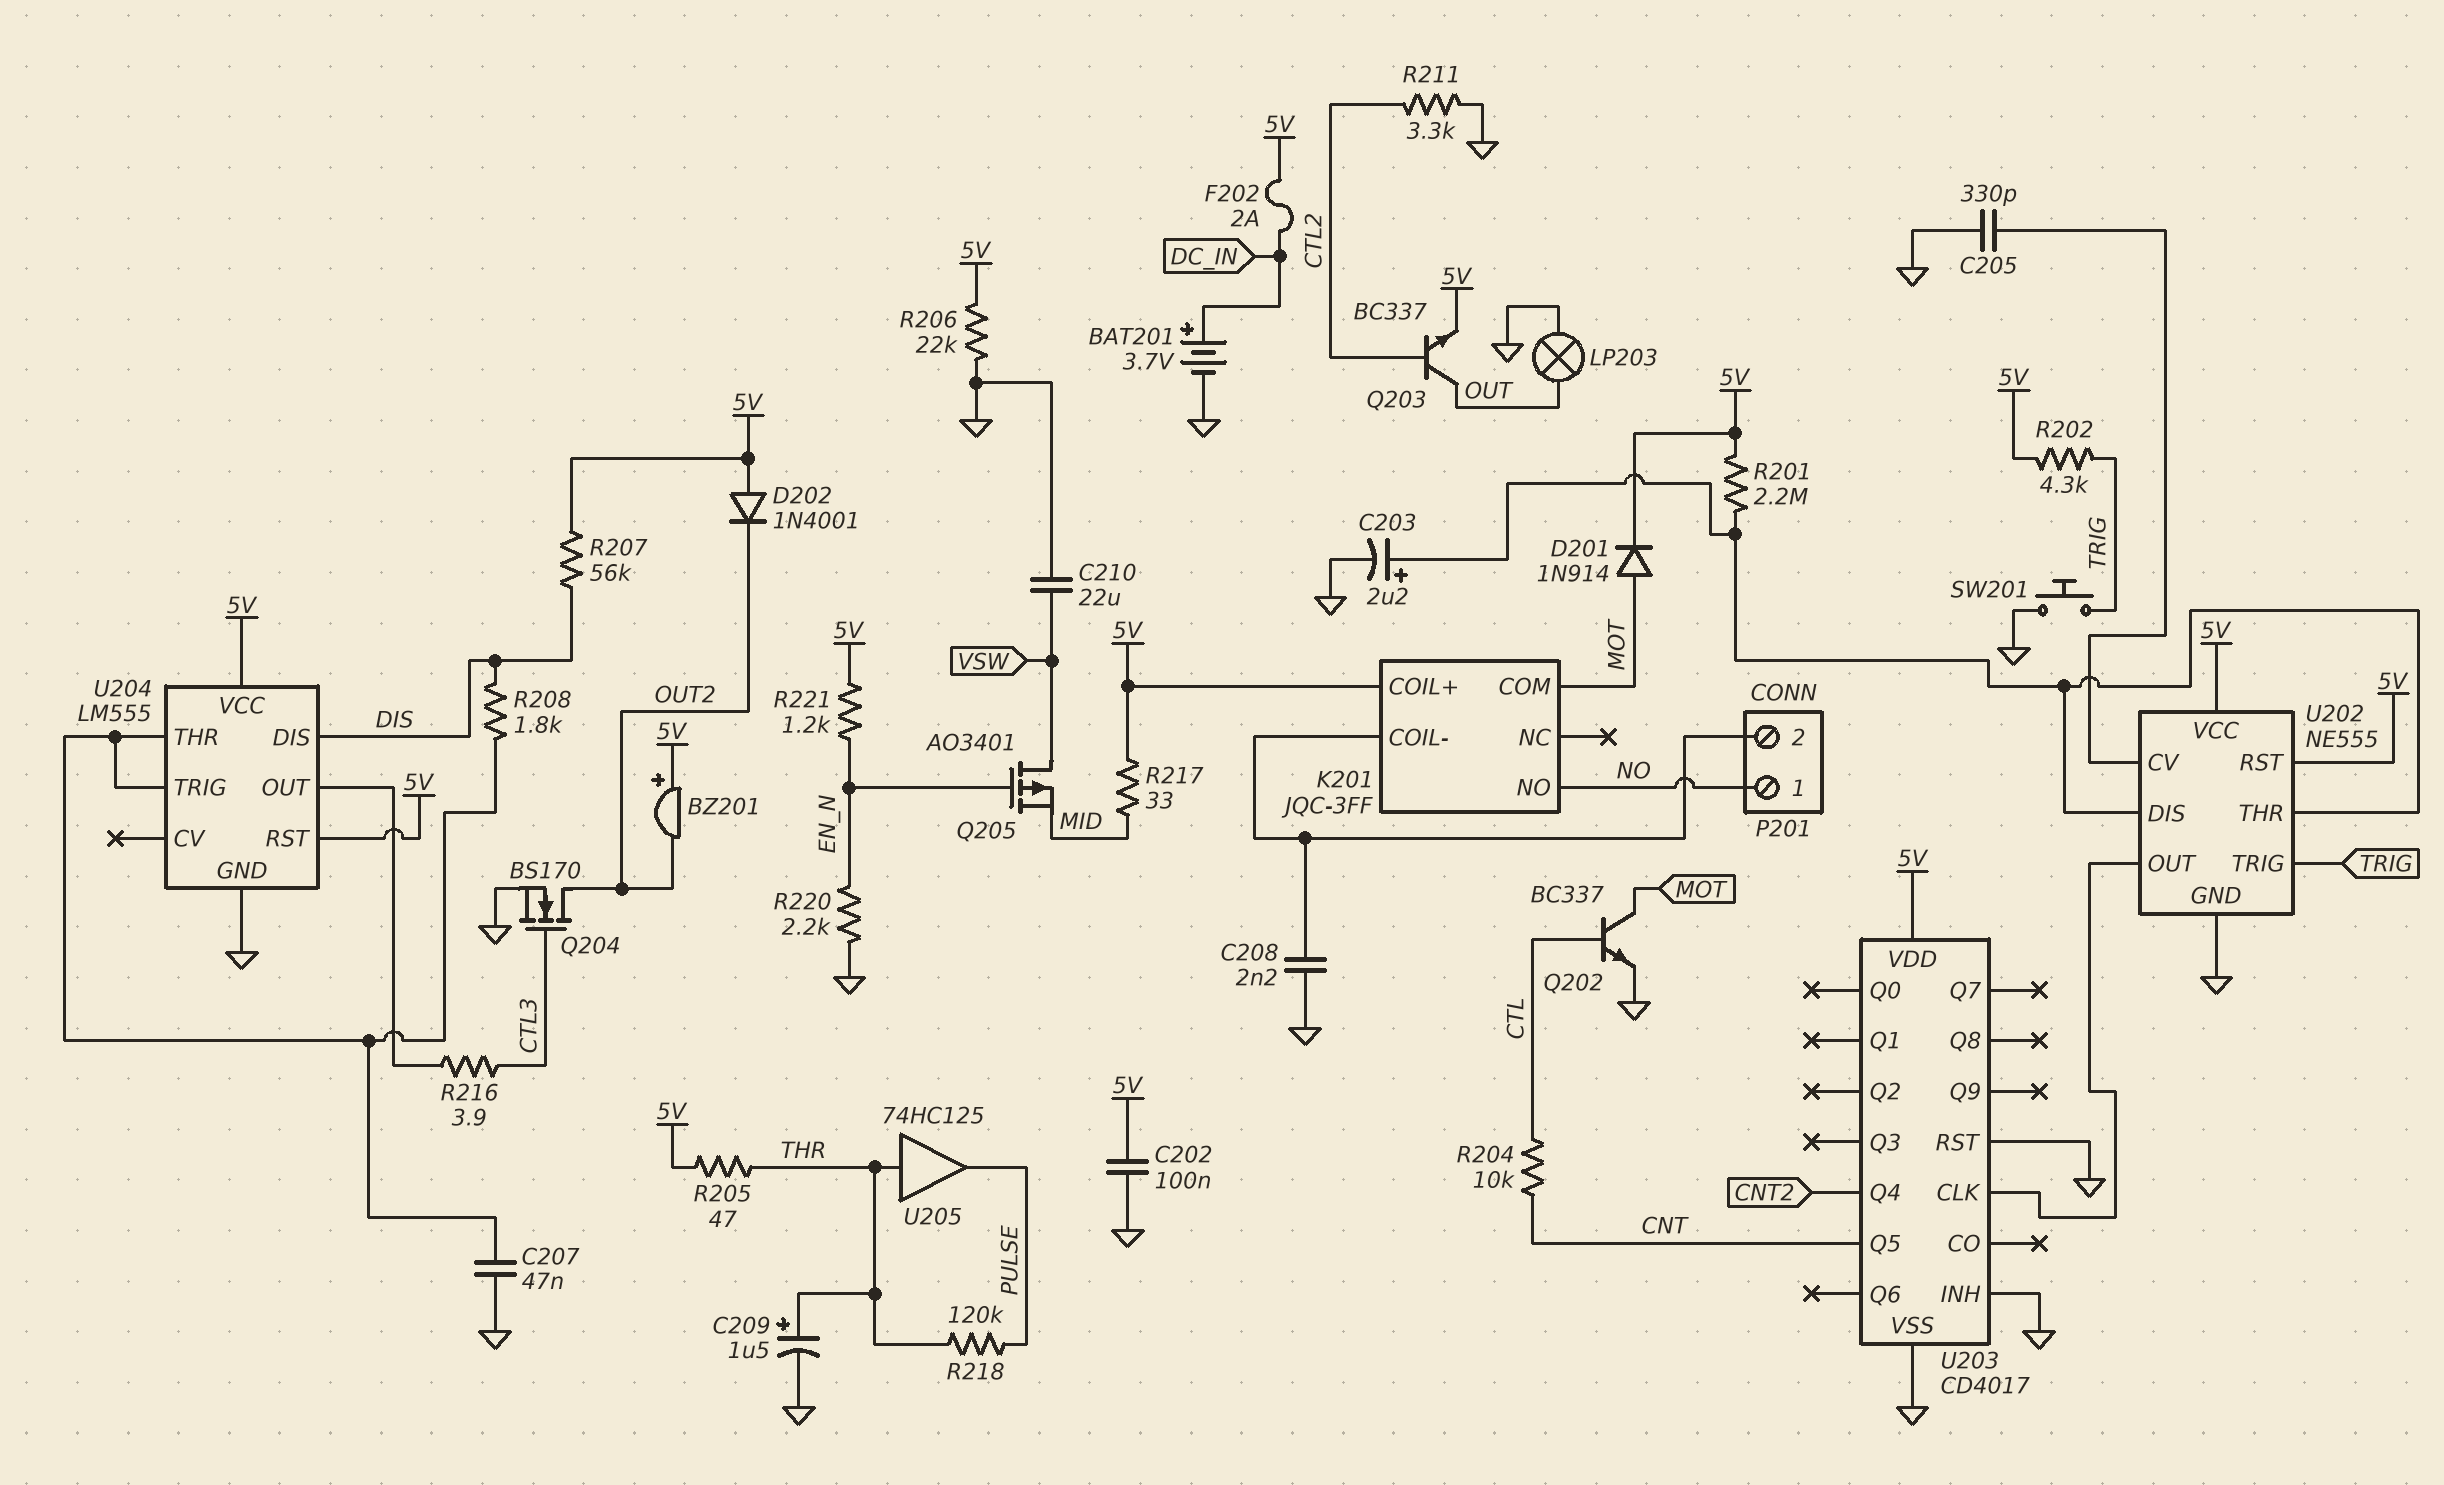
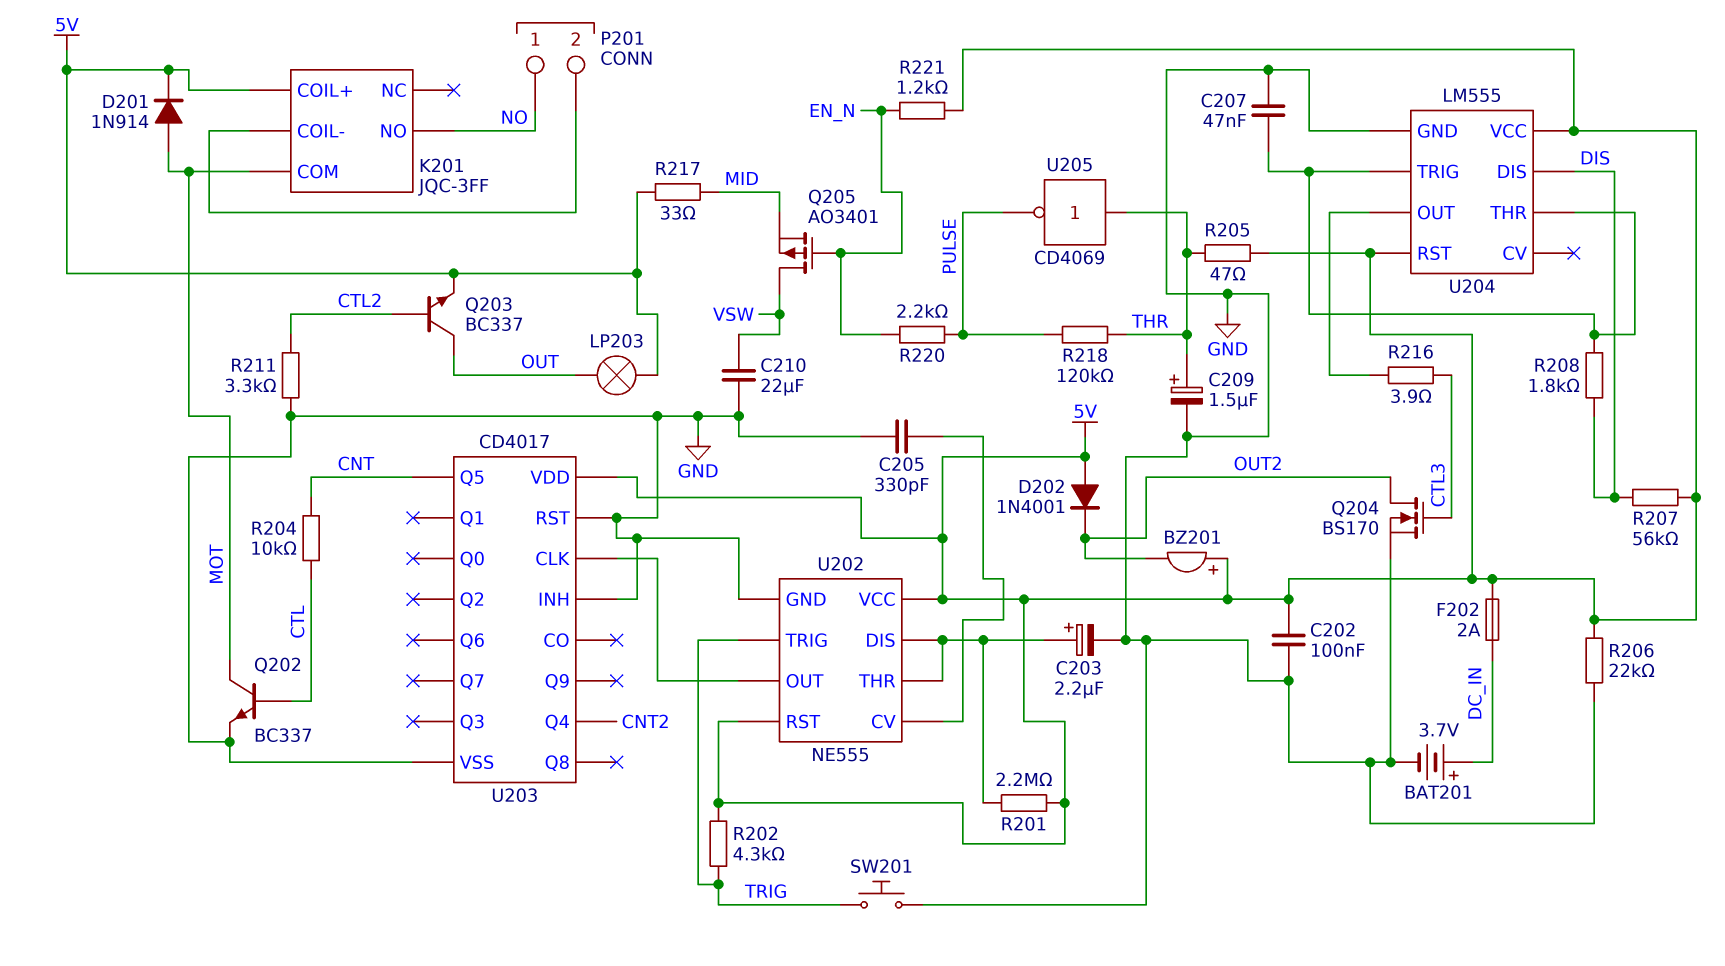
C208: 2.2nF (GND, K201/COIL-) -> none
LP203: lamp (GND, OUT) -> lamp (5V, OUT)
R220: 2.2k (EN_N, GND) -> 2.2k (EN_N, PULSE)
U205: buffer 74HC125 (in THR, out PULSE) -> NOT CD4069 (in THR, out PULSE)

